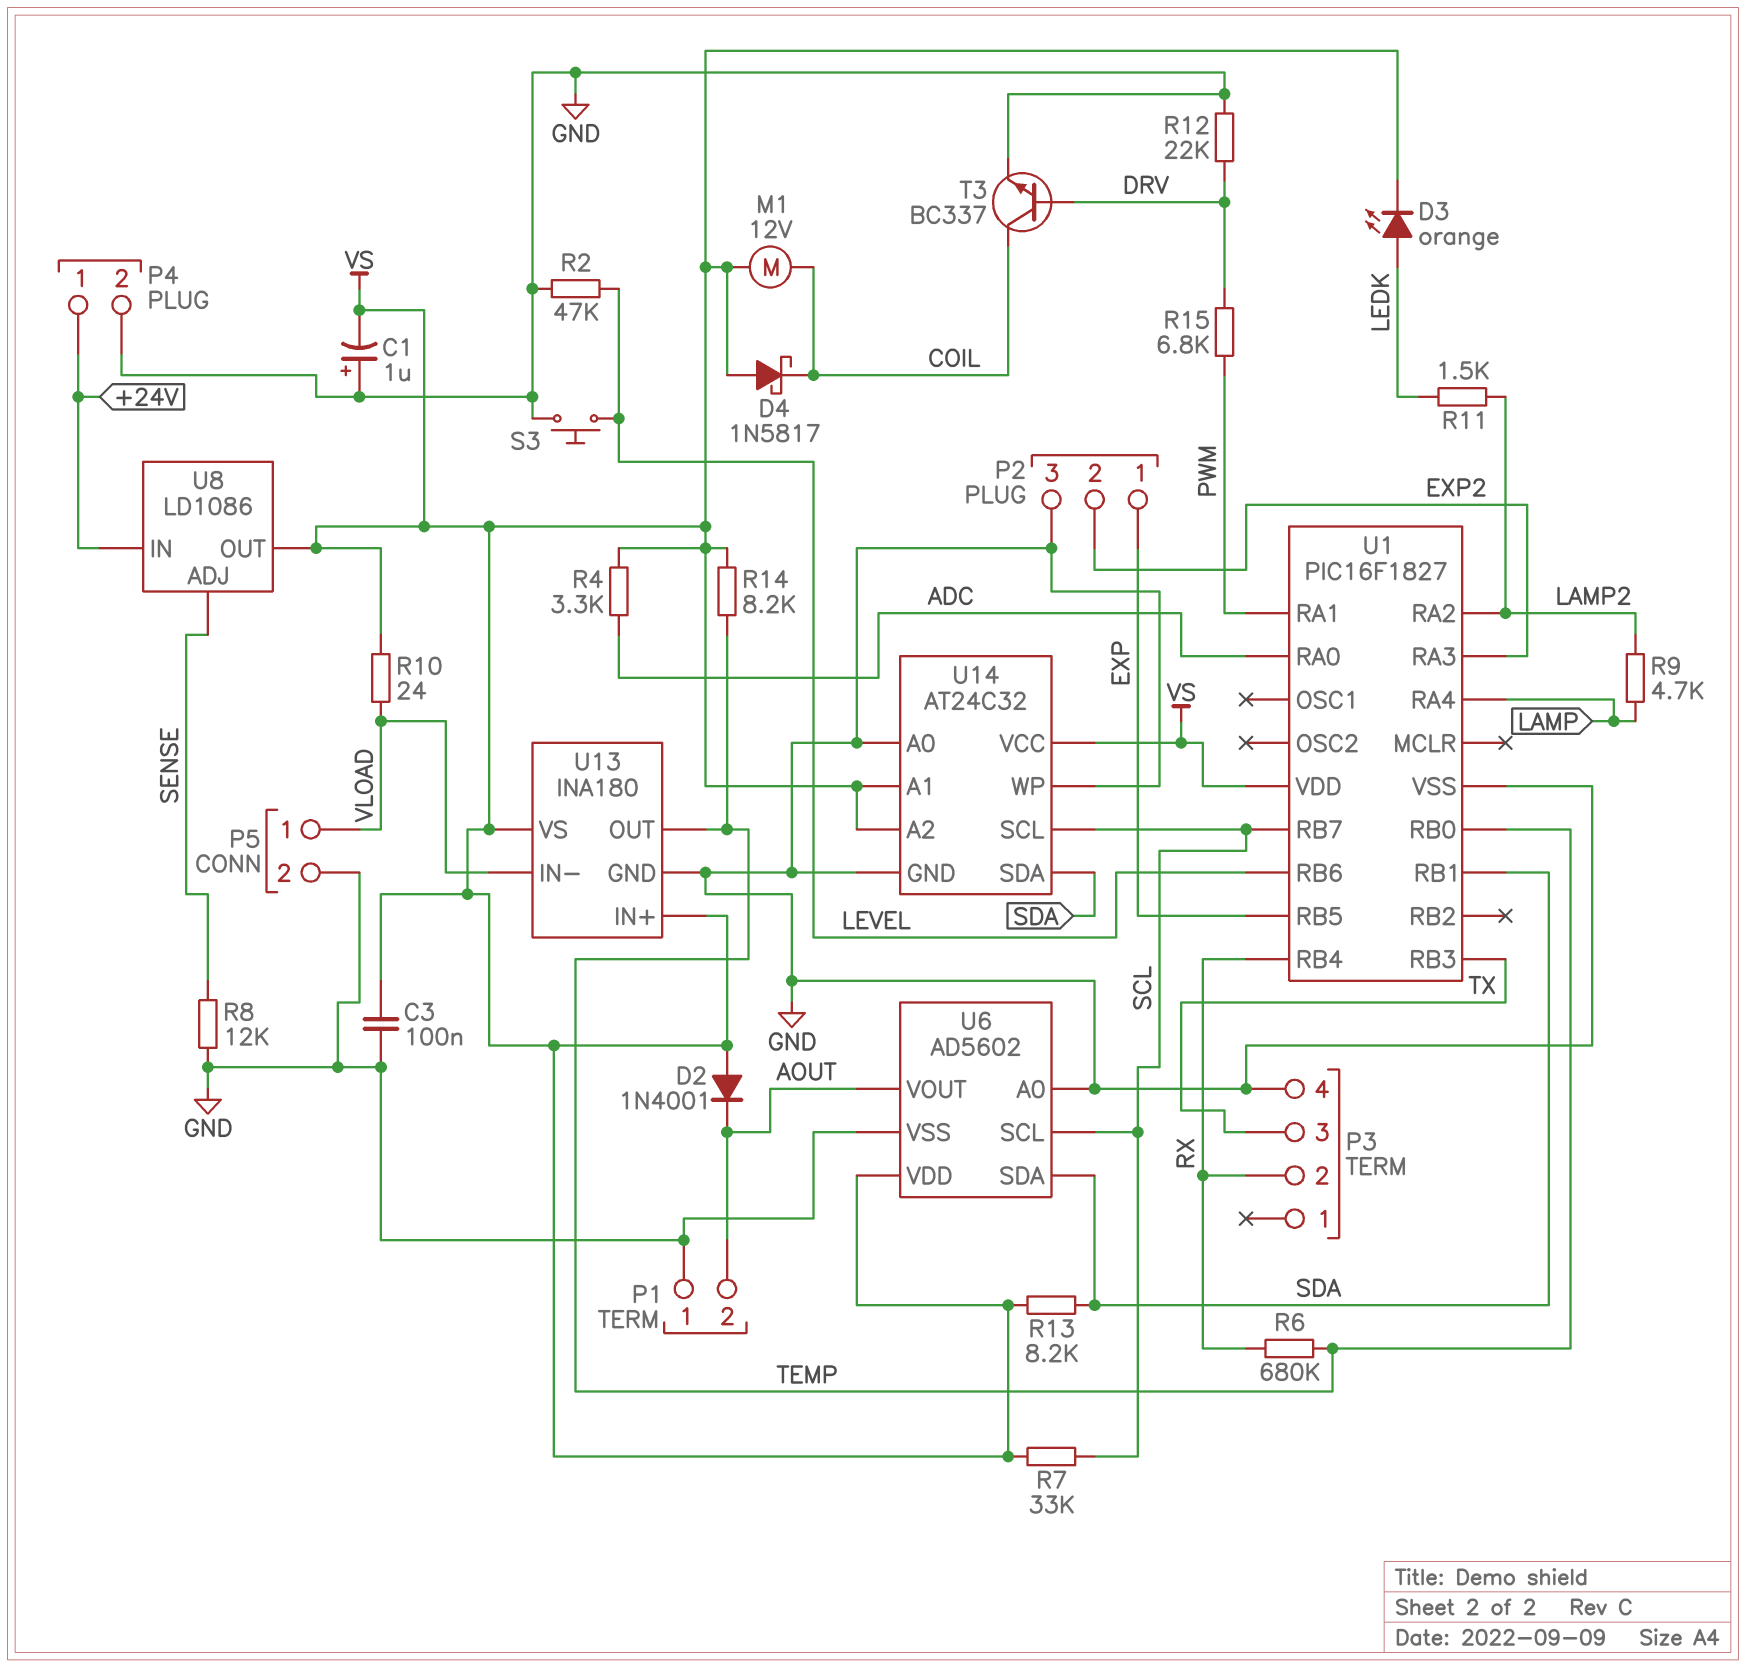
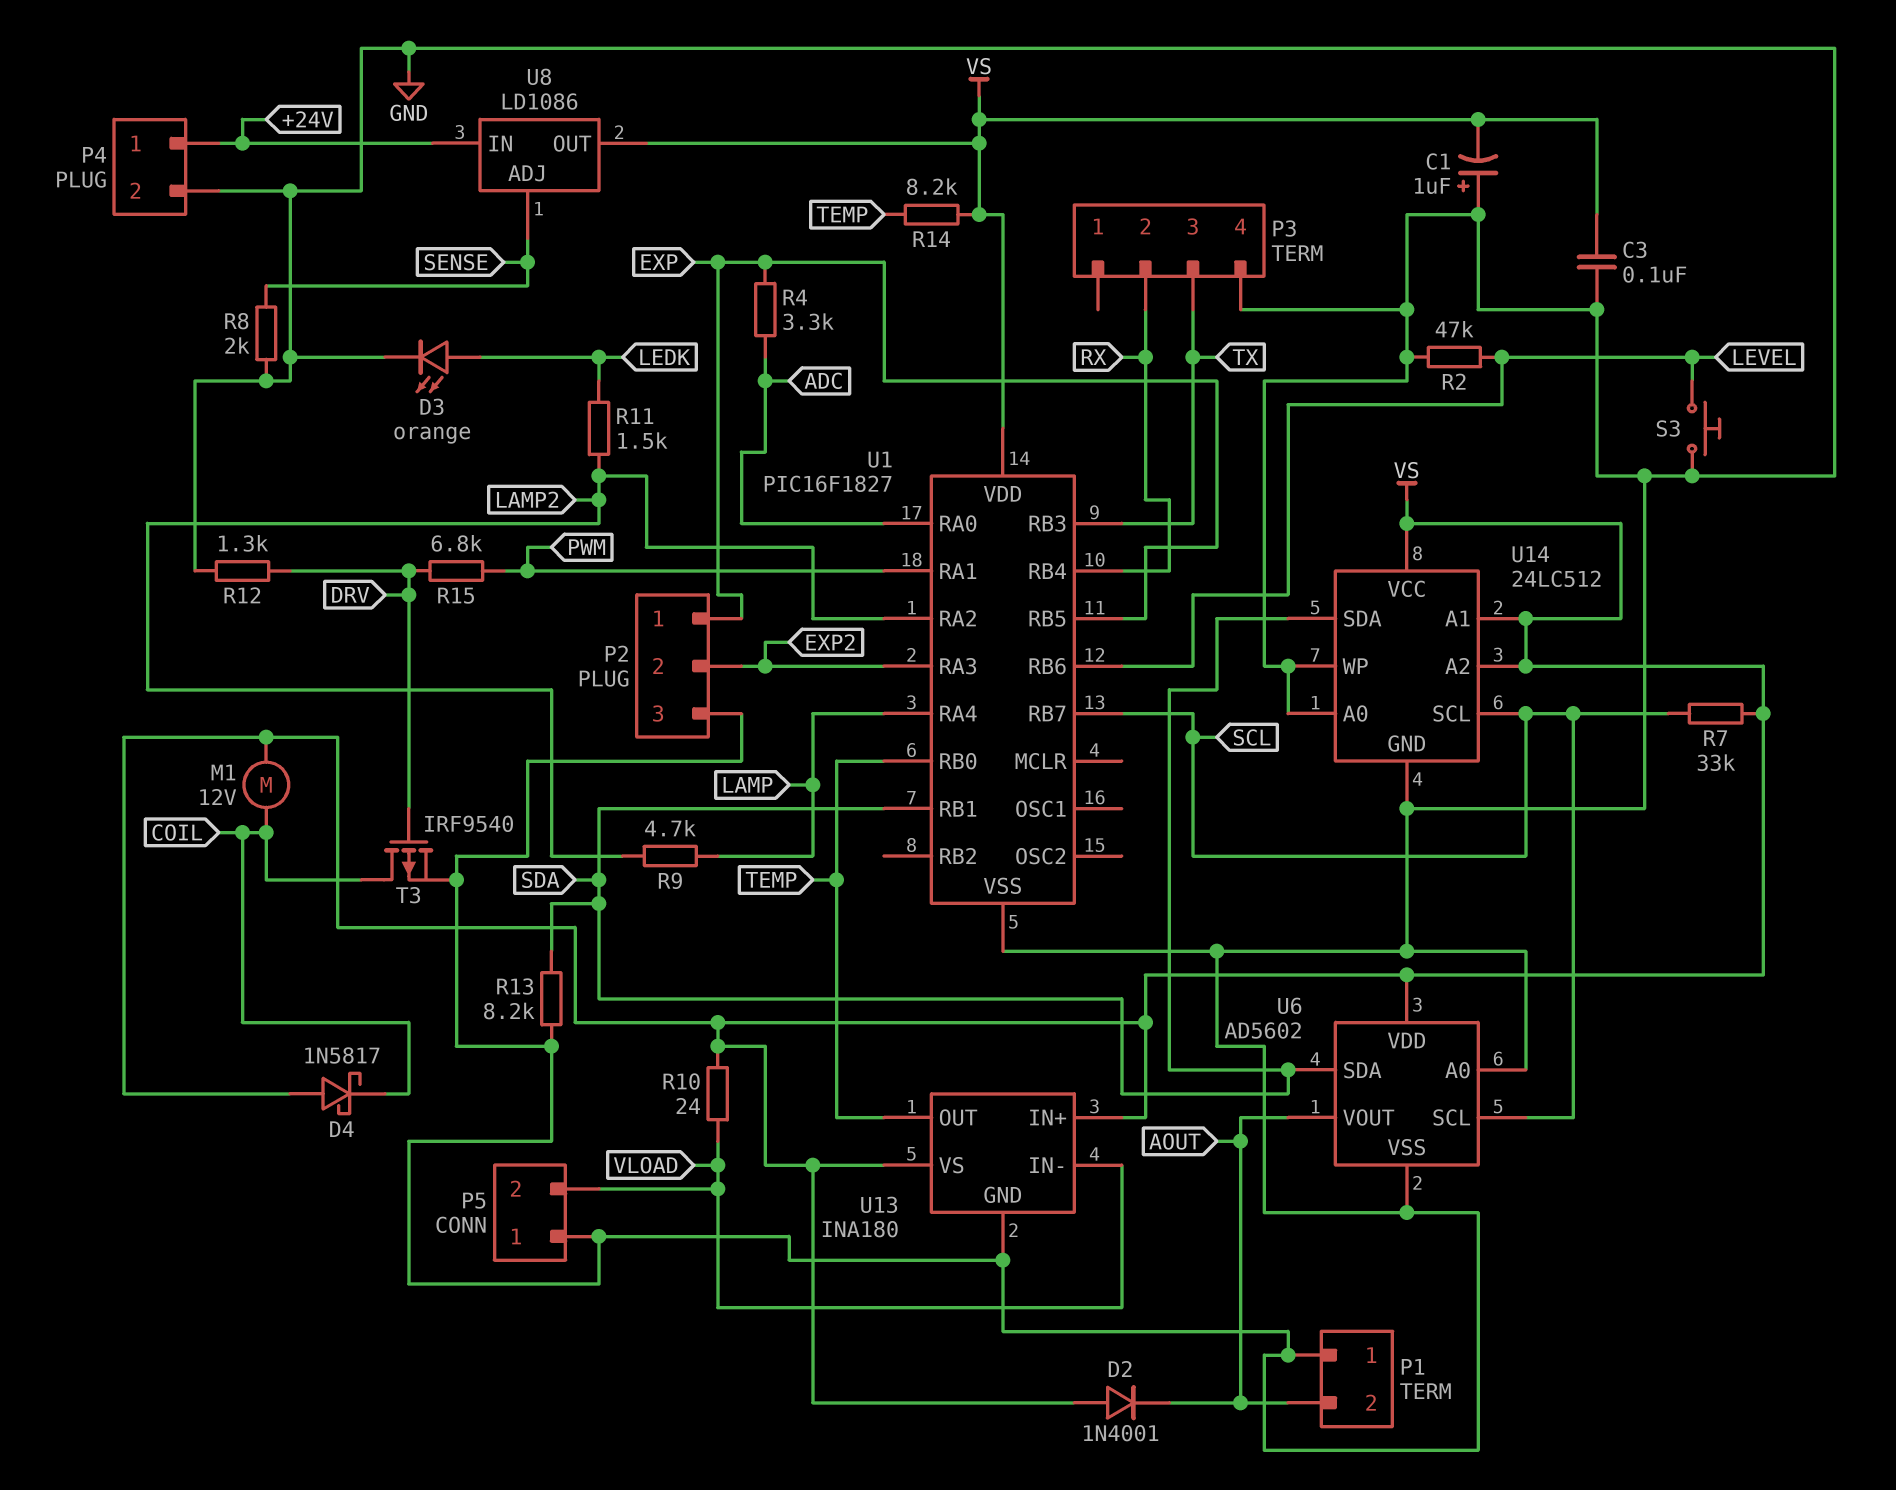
D3: LED orange (A LEDK, K VS) -> LED orange (A LEDK, K GND)
P5 pin 1: VLOAD -> GND
P5 pin 2: GND -> VLOAD
R4: 3.3k (ADC, VS) -> 3.3k (ADC, EXP)
R6: 680k (RX, TEMP) -> none
R8: 12k (GND, SENSE) -> 2k (GND, SENSE)
R12: 22k (DRV, GND) -> 1.3k (DRV, GND)
R13: 8.2k (SDA, VS) -> 8.2k (GND, SDA)
T3: NPN BC337 (B DRV, C COIL, E GND) -> PMOS IRF9540 (G DRV, D COIL, S GND)
U14: AT24C32 -> 24LC512

